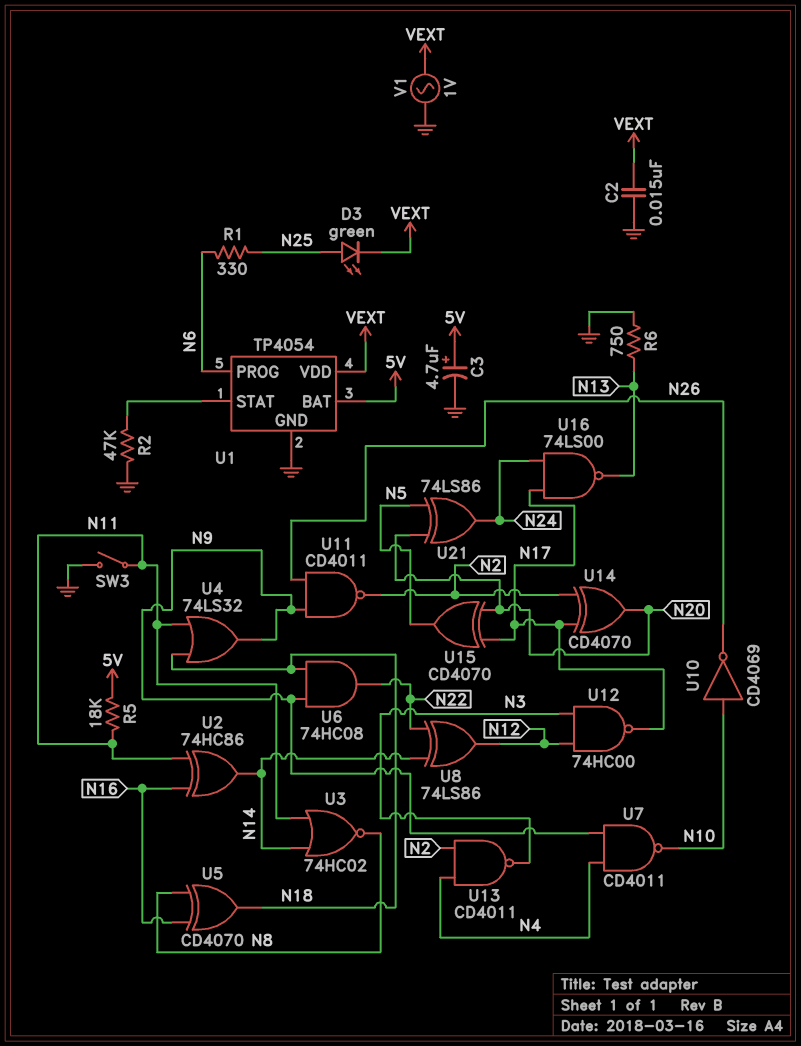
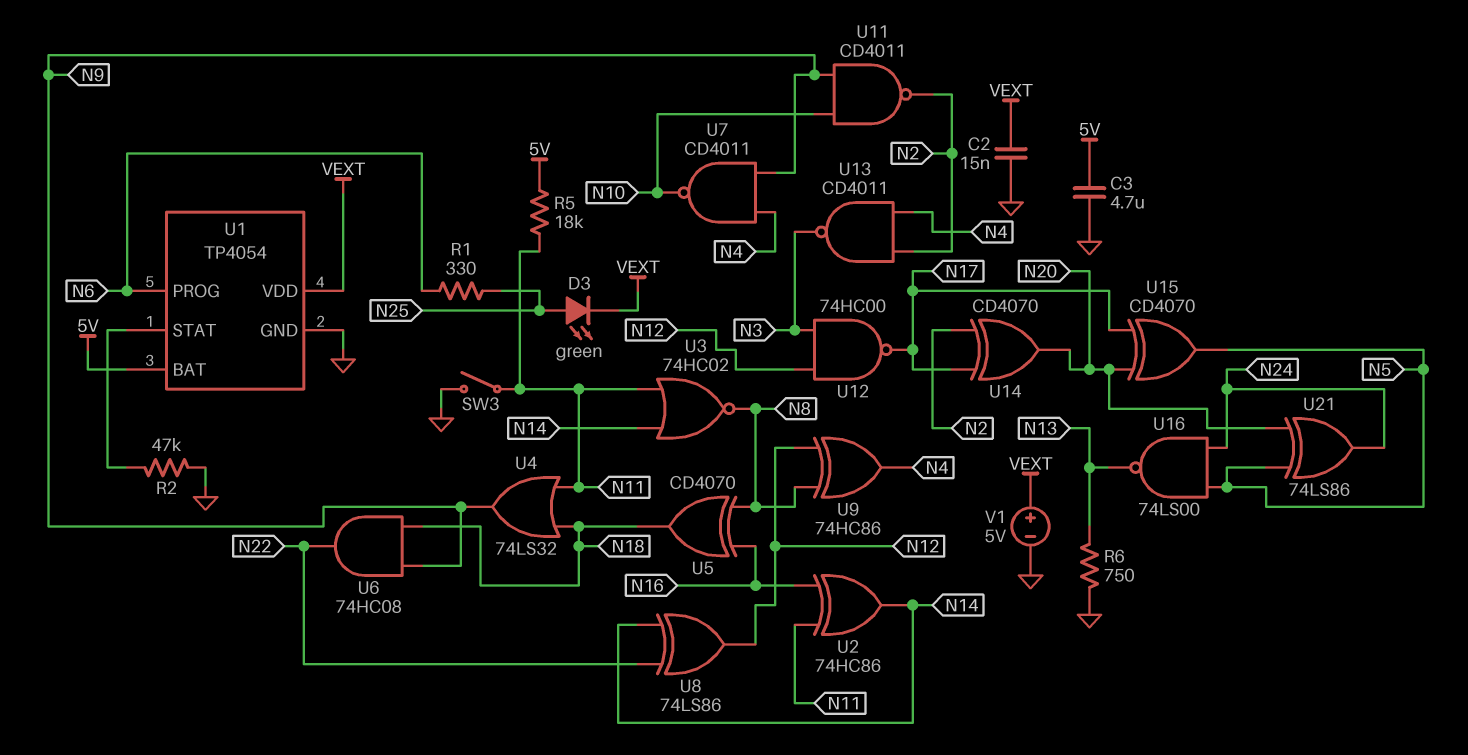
C3: 4.7uF (plus 5V, minus GND) -> 4.7uF (5V, GND)
U9: none -> XOR 74HC86 (in N8, in N12, out N4)
U10: NOT CD4069 (in N10, out N26) -> none
U11: NAND CD4011 (in N9, in N26, out N2) -> NAND CD4011 (in N9, in N10, out N2)
U16: NAND 74LS00 (in N17, in N24, out N13) -> NAND 74LS00 (in N5, in N24, out N13)
V1: AC 1V (GND, VEXT) -> 5V (plus VEXT, minus GND)

